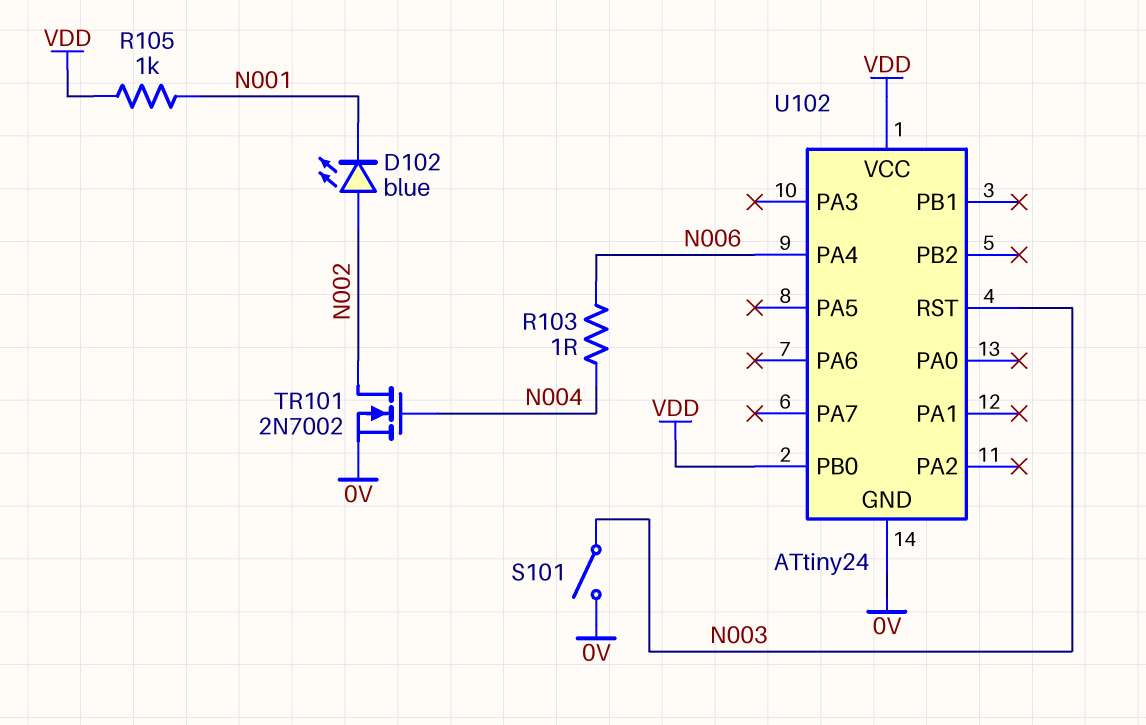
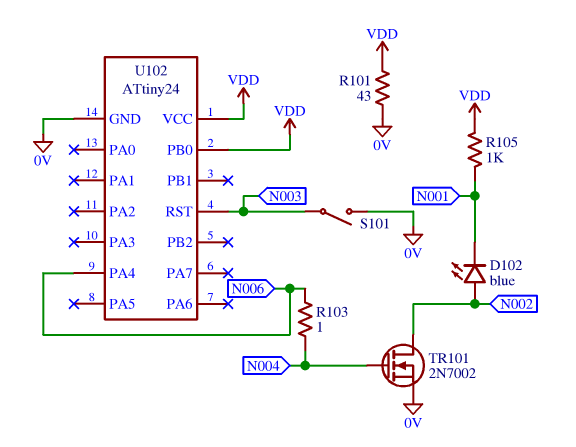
R101: none -> 43 (0V, VDD)

